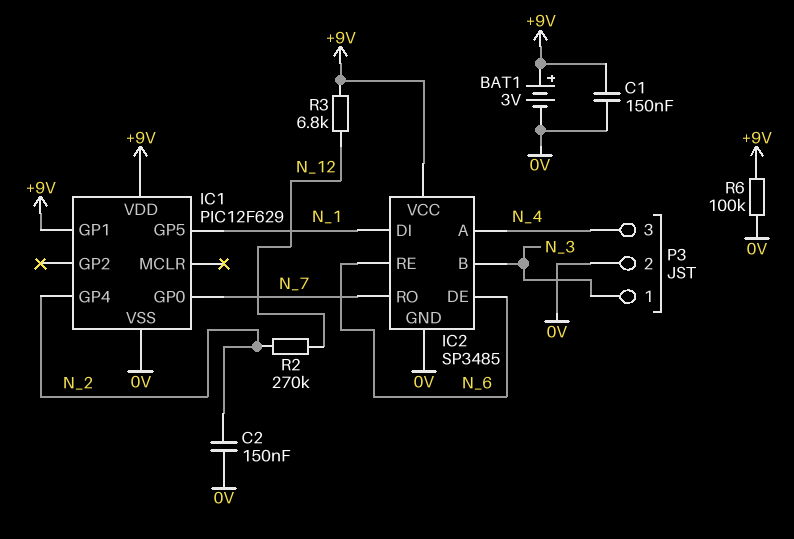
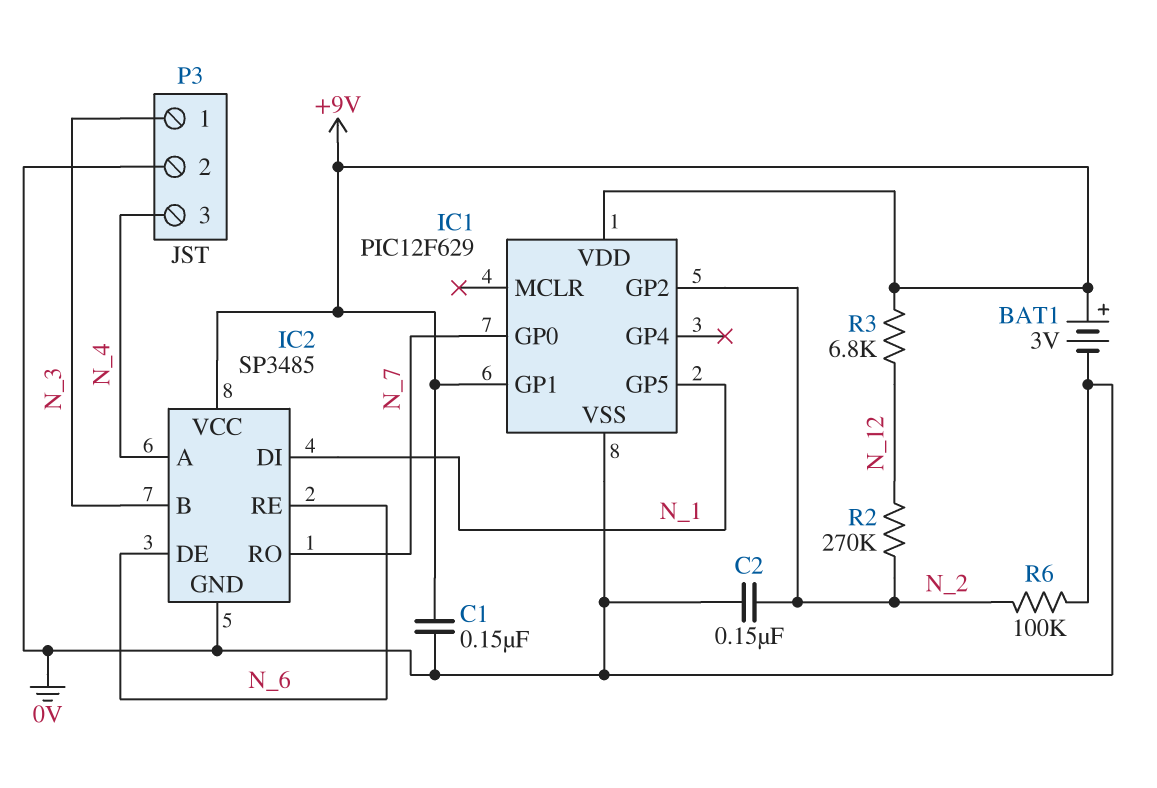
IC1 pin GP2: none -> N_2
IC1 pin GP4: N_2 -> none
R6: 100k (+9V, 0V) -> 100k (0V, N_2)

